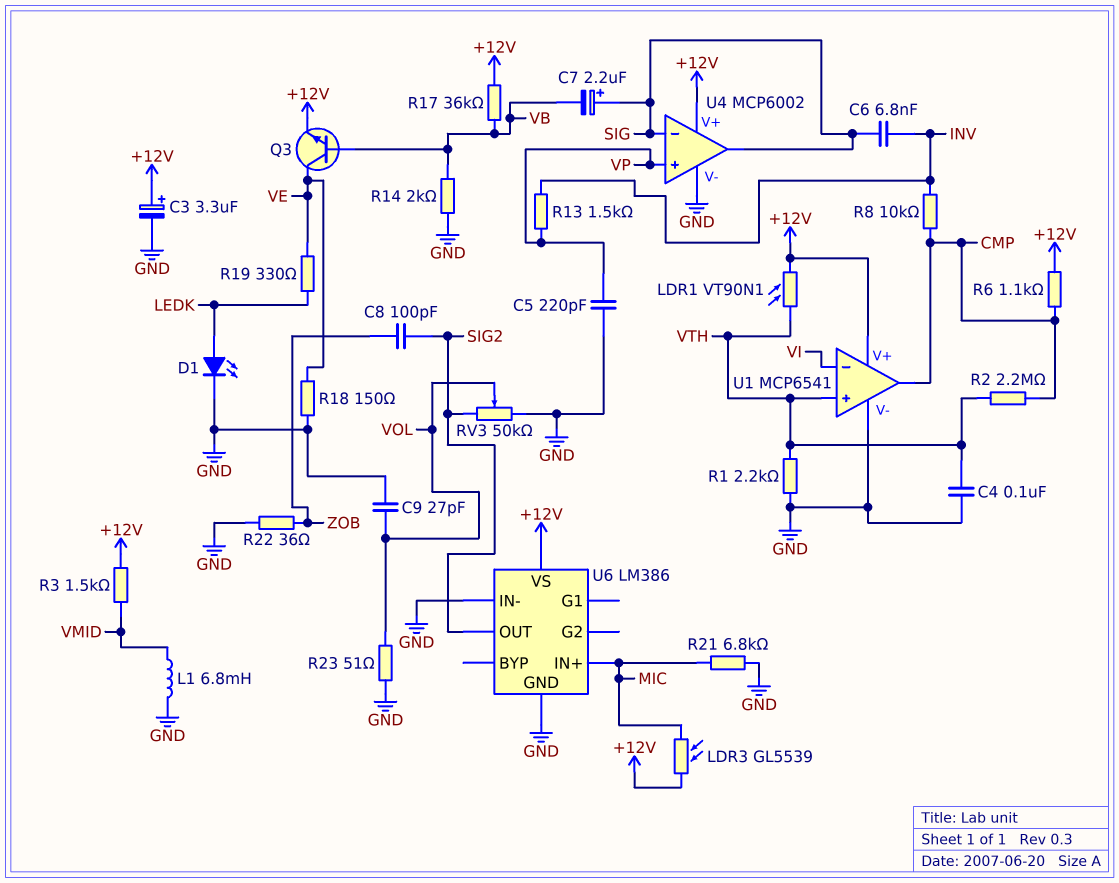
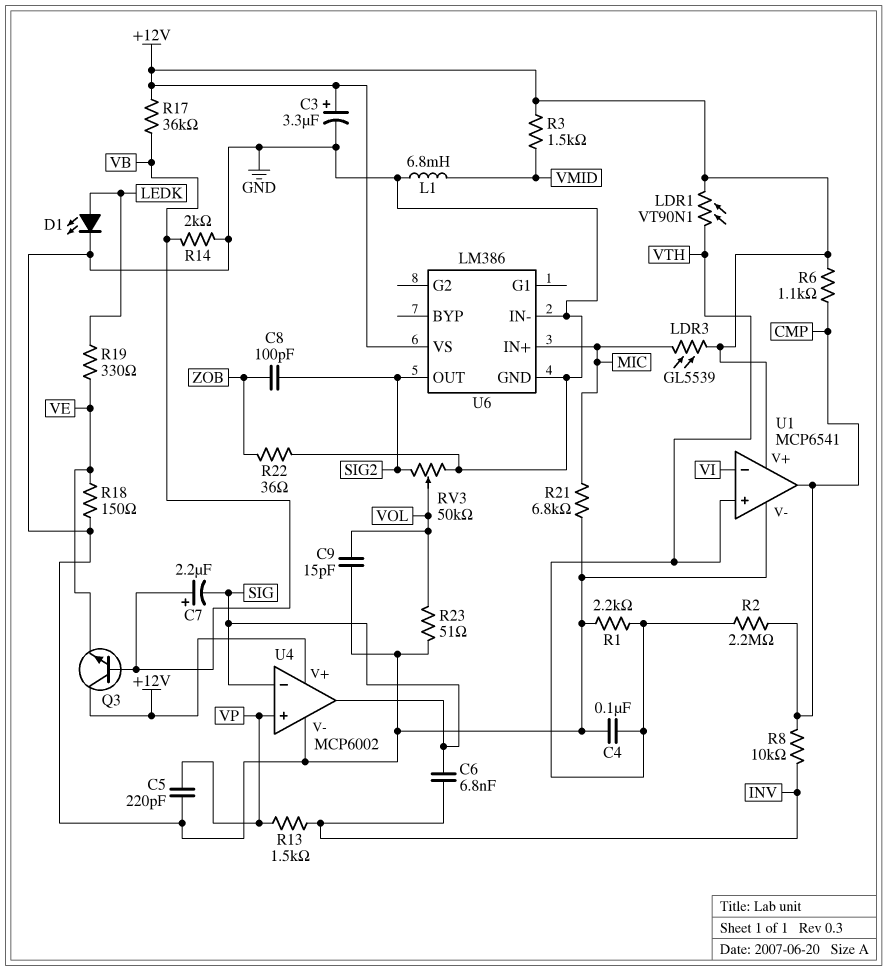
C7: 2.2uF (plus SIG, minus VB) -> 2.2uF (plus VB, minus SIG)
C9: 27pF (GND, VOL) -> 15pF (GND, VOL)
Q3: NPN (B VB, C VE, E +12V) -> NPN (B VB, C +12V, E VE)

